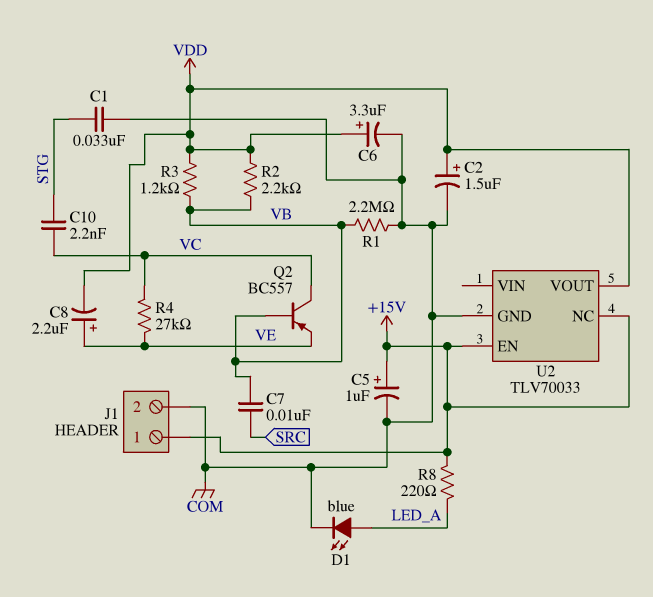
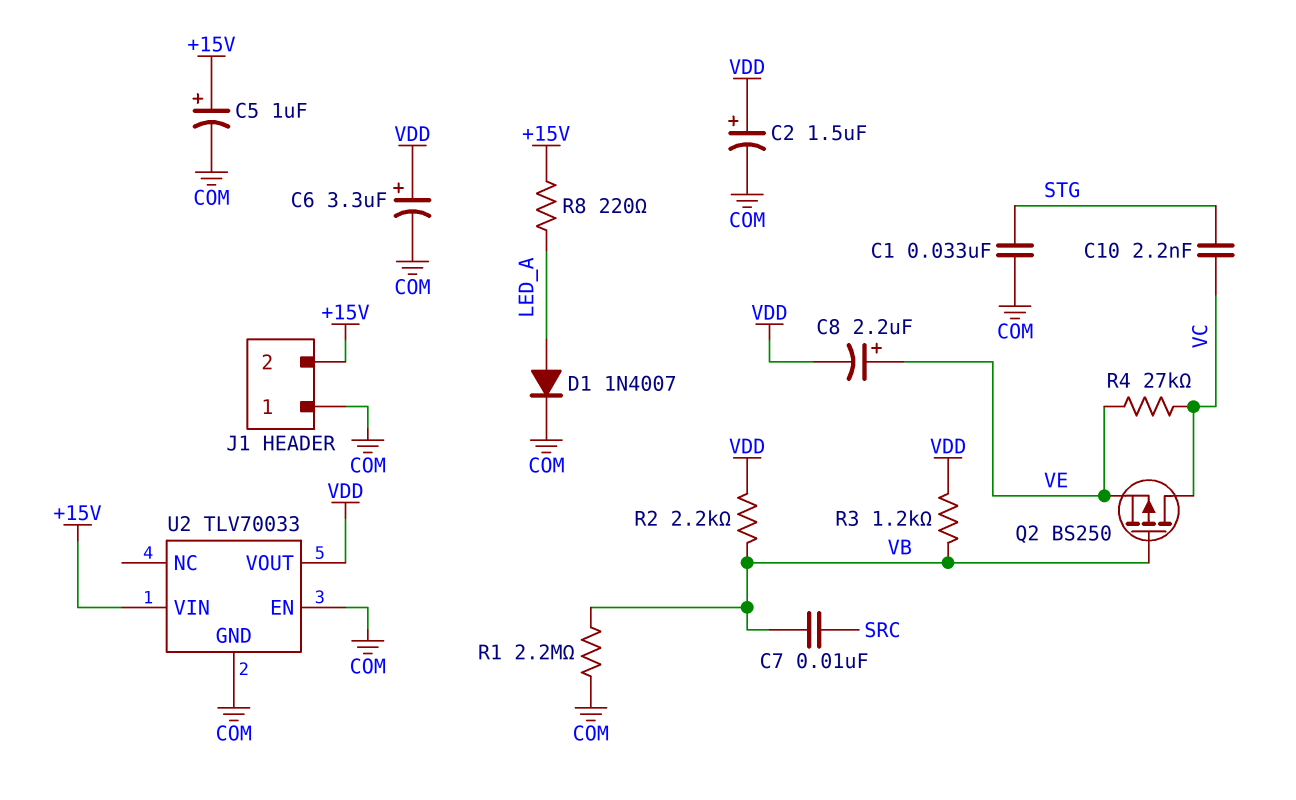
D1: LED blue (A LED_A, K COM) -> diode 1N4007 (A LED_A, K COM)
J1 pin 1: +15V -> COM
J1 pin 2: COM -> +15V
Q2: PNP BC557 (B VB, C VC, E VE) -> PMOS BS250 (G VB, D VC, S VE)
U2 pin EN: +15V -> COM
U2 pin NC: +15V -> none
U2 pin VIN: none -> +15V

